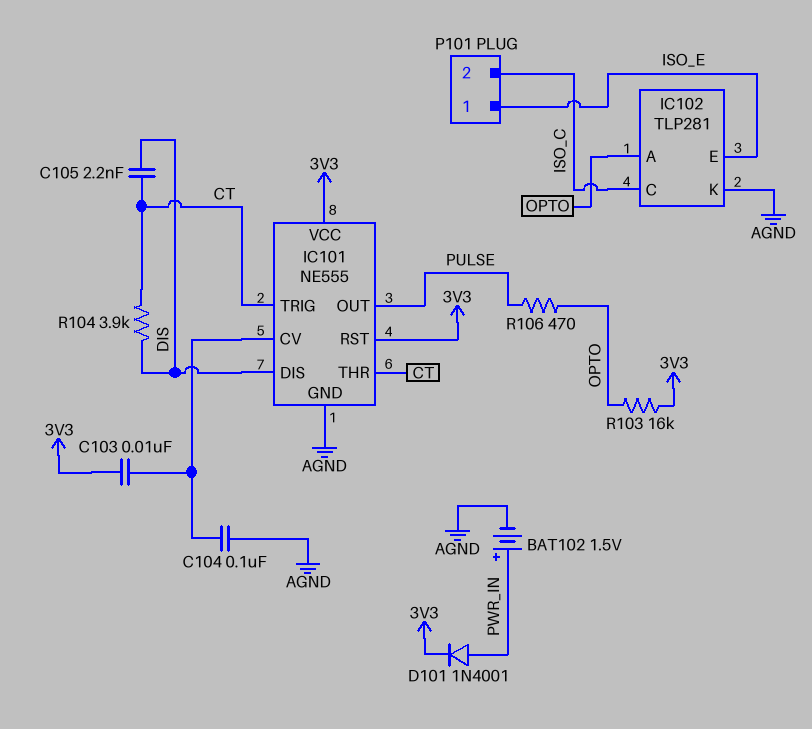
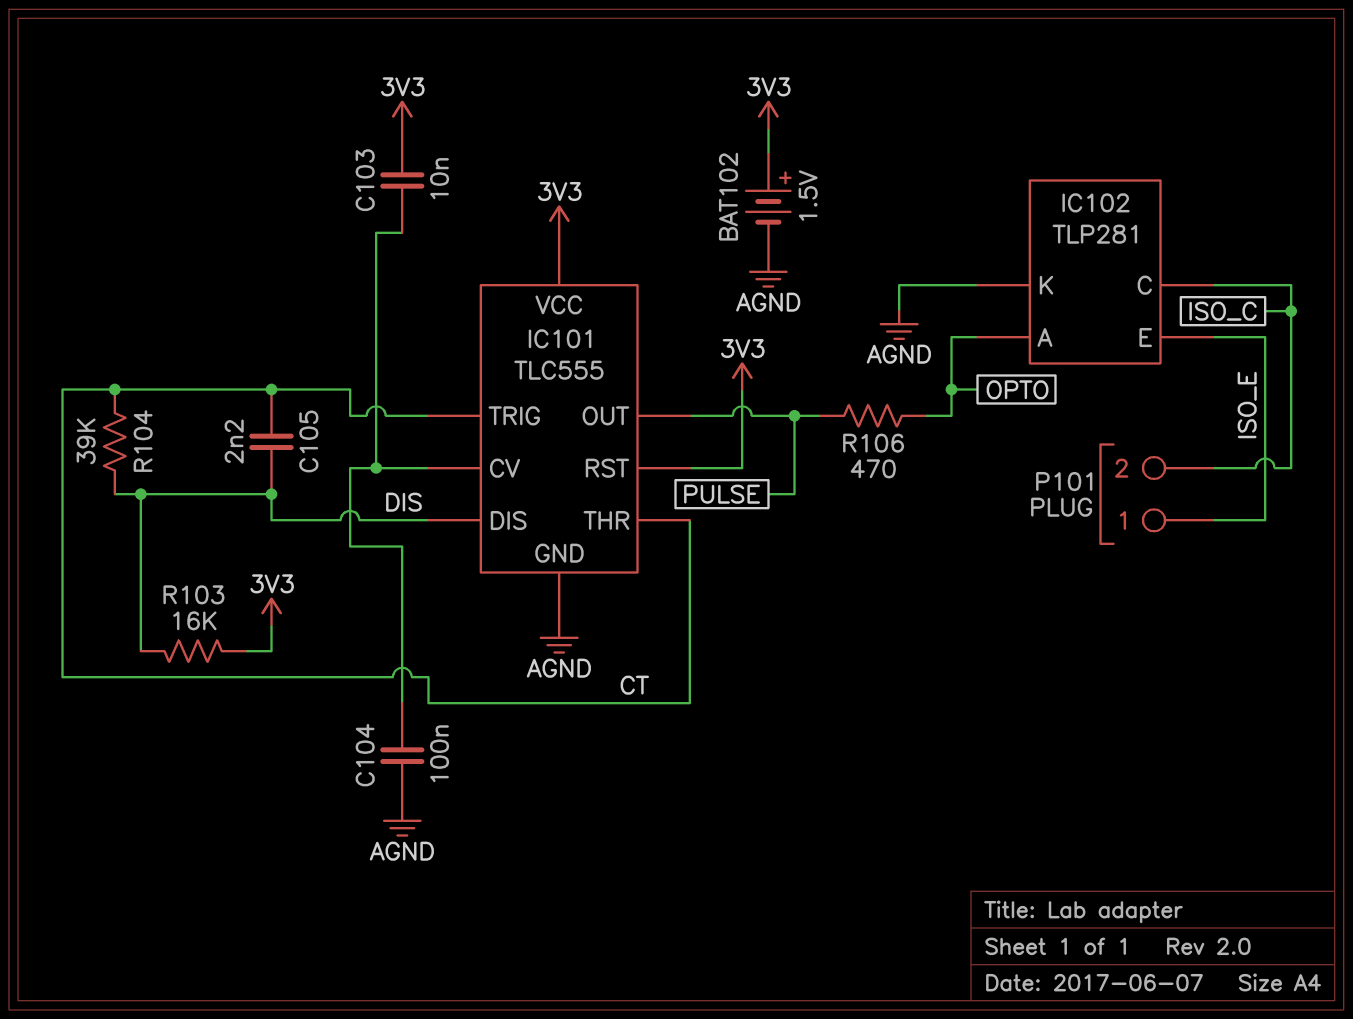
BAT102: 1.5V (plus PWR_IN, minus AGND) -> 1.5V (plus 3V3, minus AGND)
D101: diode 1N4001 (A PWR_IN, K 3V3) -> none
IC101: NE555 -> TLC555
R103: 16k (3V3, OPTO) -> 16k (3V3, DIS)
R104: 3.9k (CT, DIS) -> 39k (CT, DIS)

